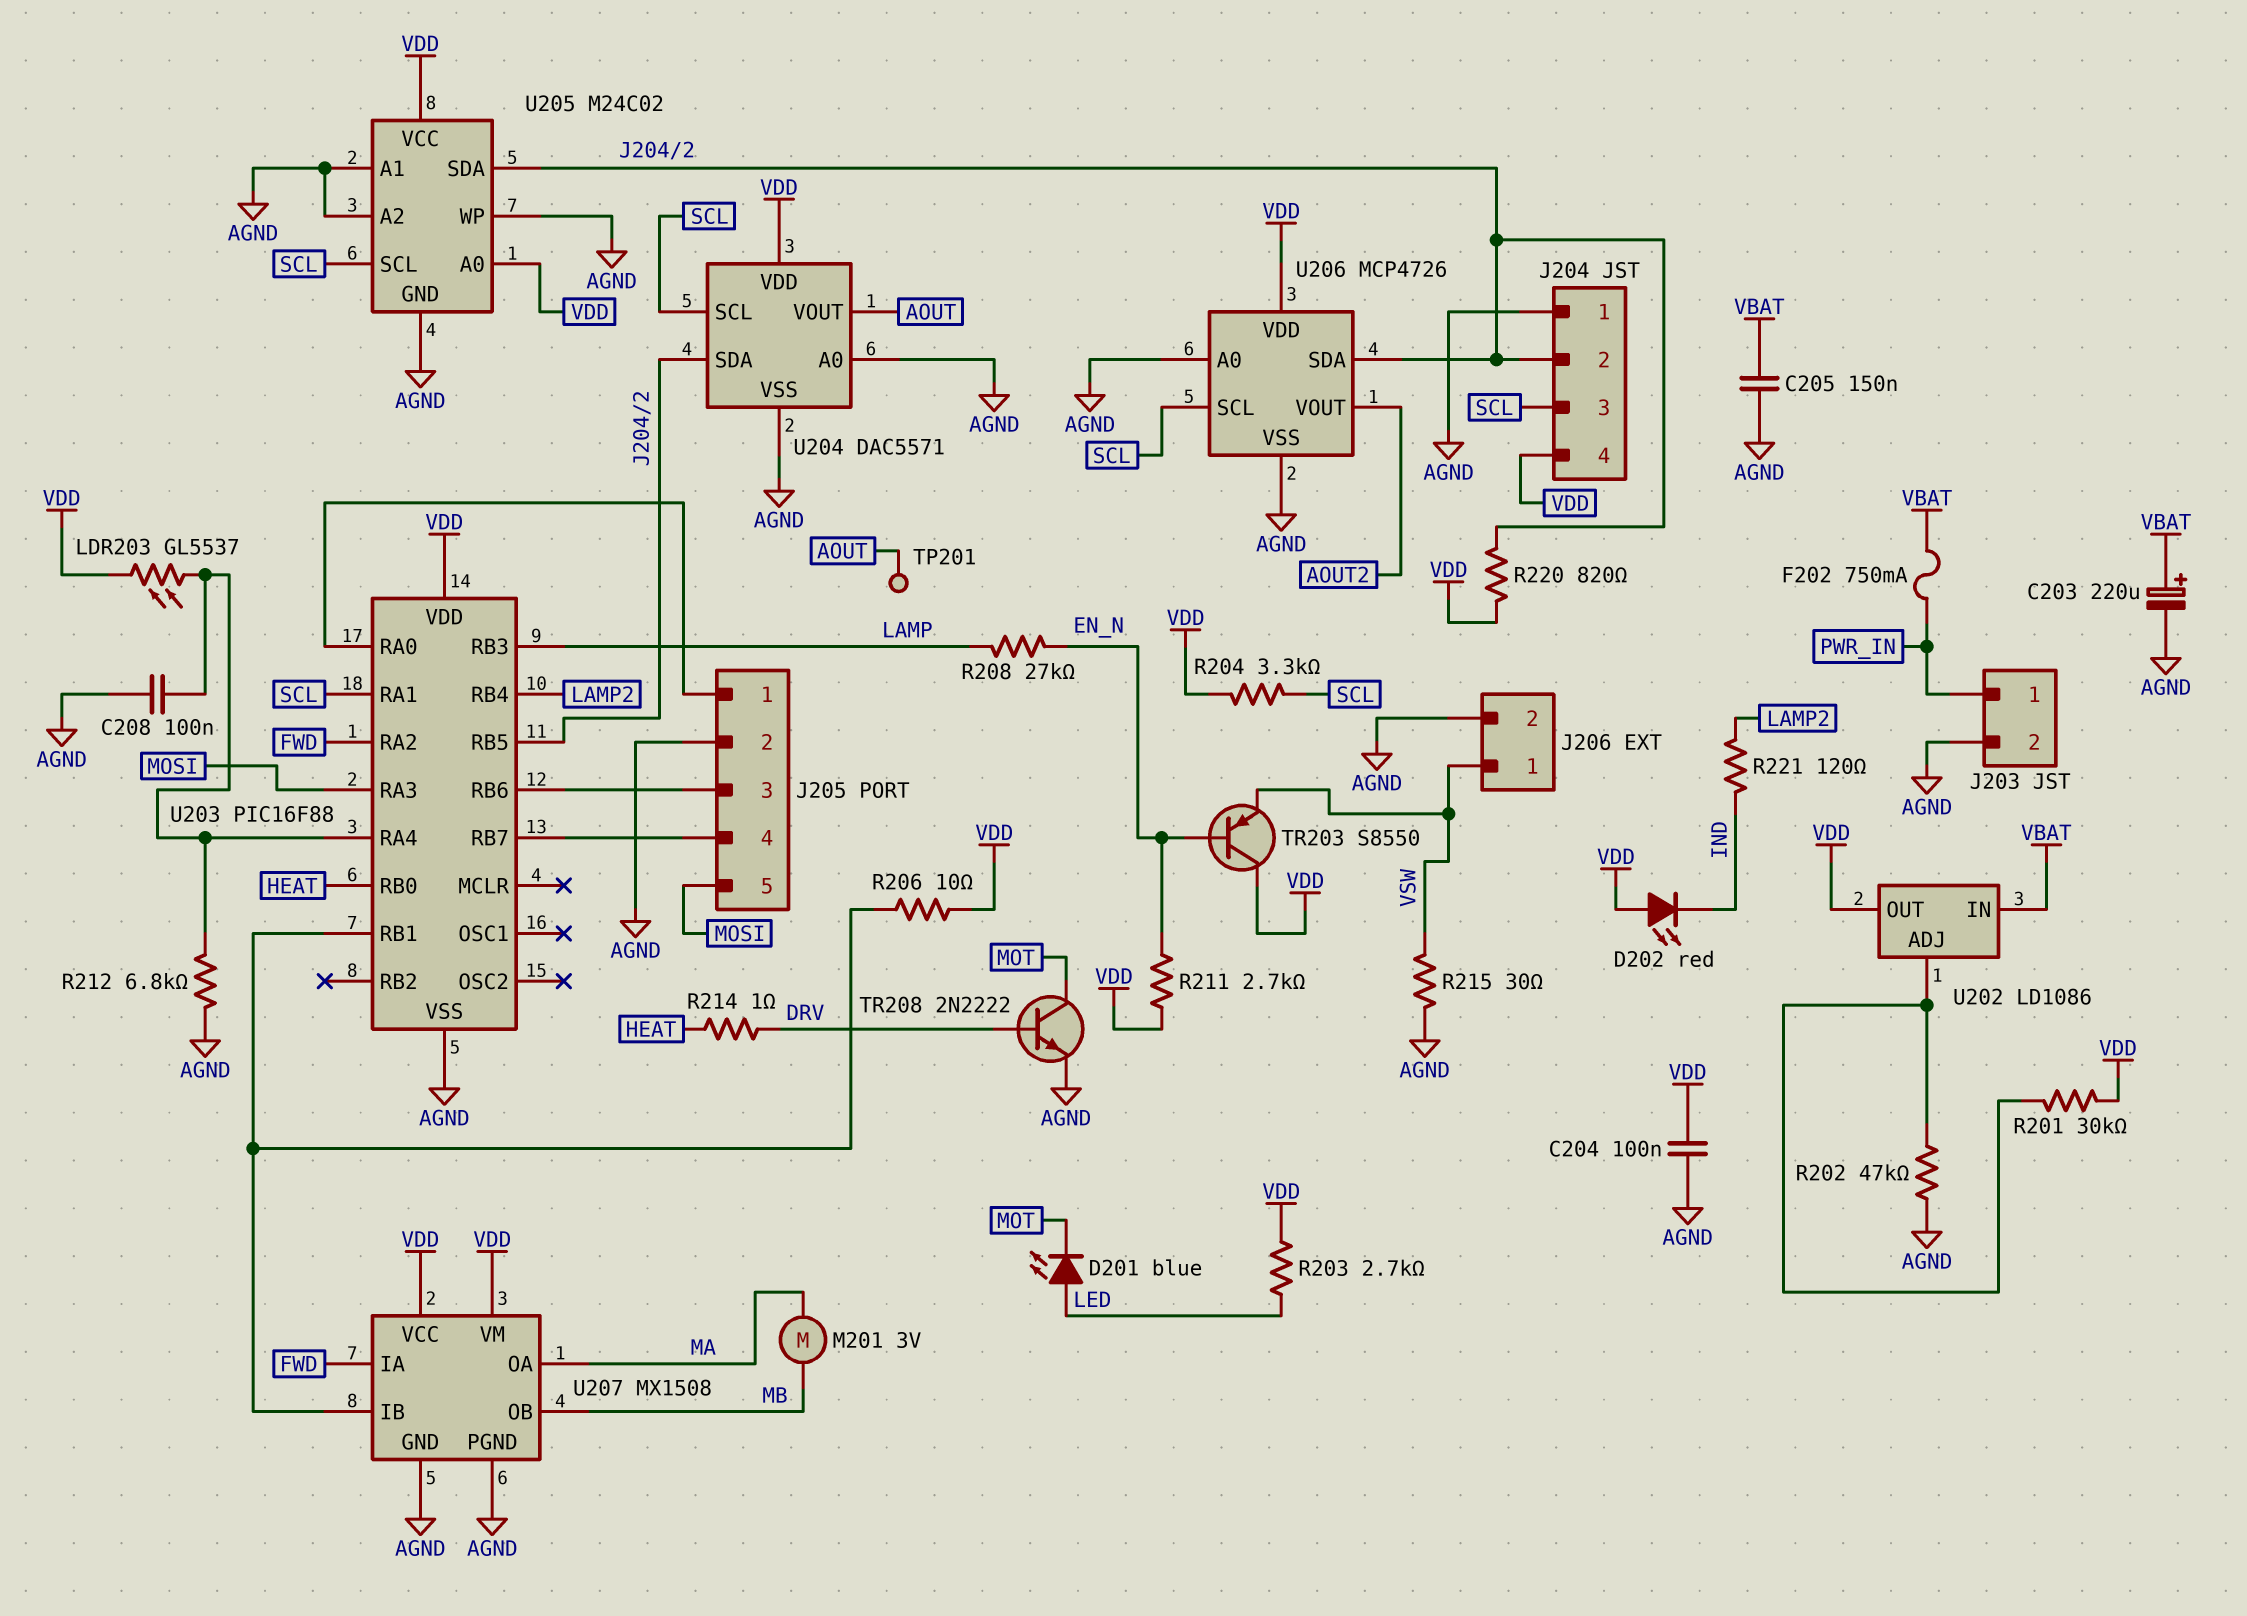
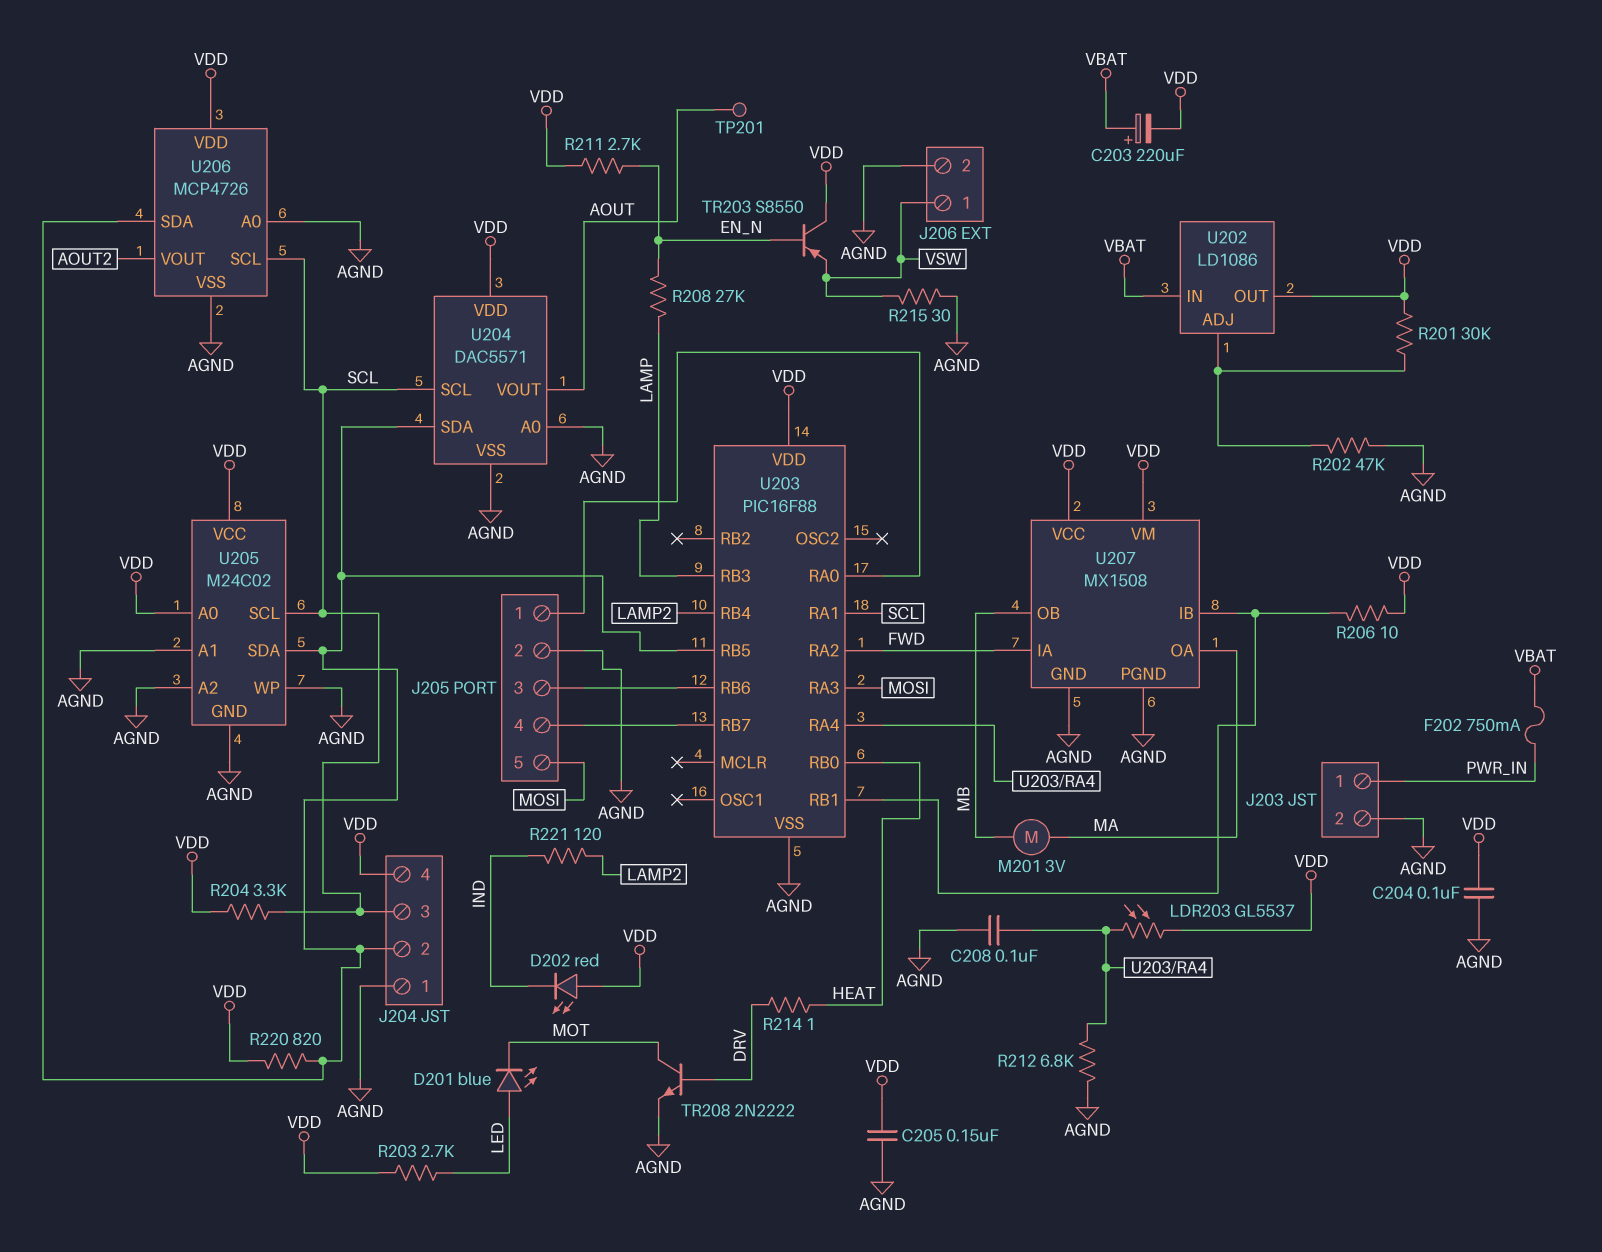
C203: 220uF (plus VBAT, minus AGND) -> 220uF (plus VBAT, minus VDD)
C205: 150nF (AGND, VBAT) -> 150nF (AGND, VDD)

